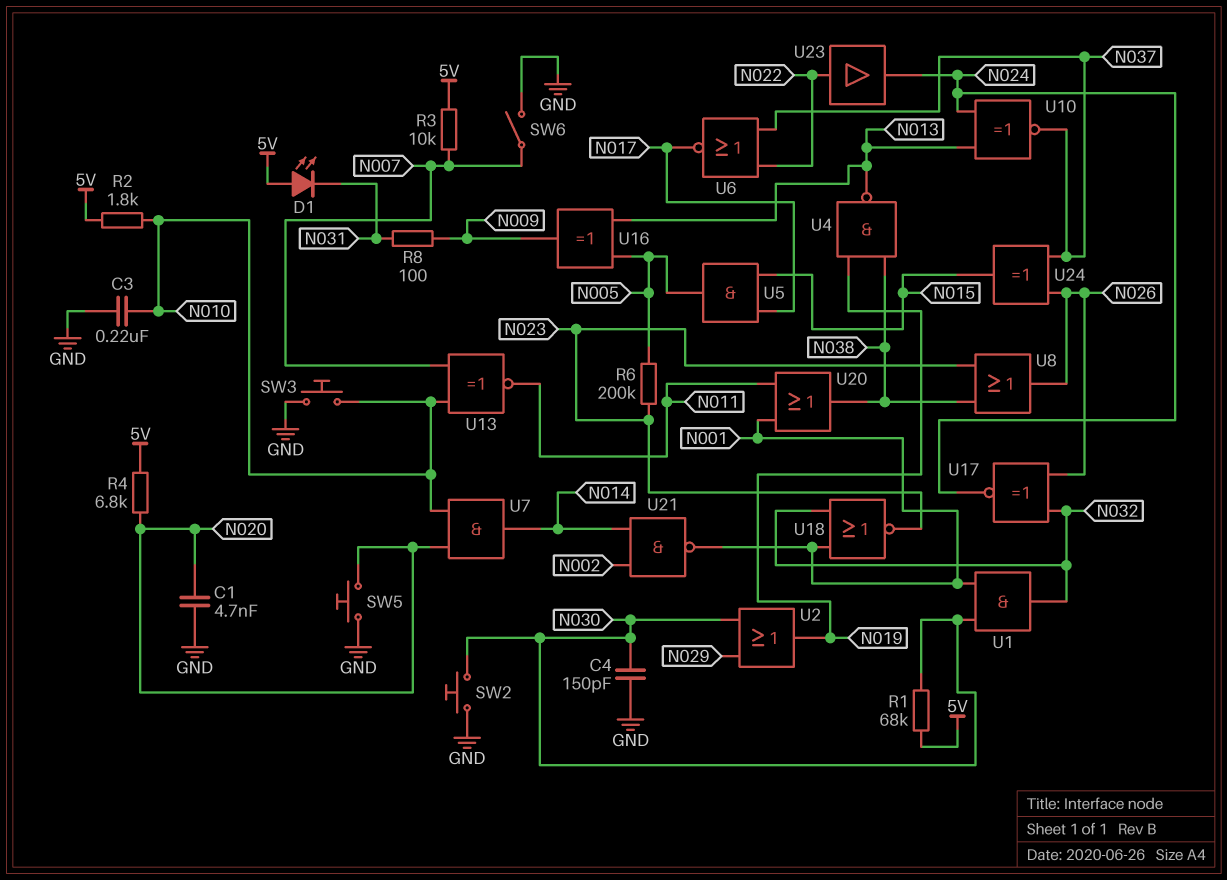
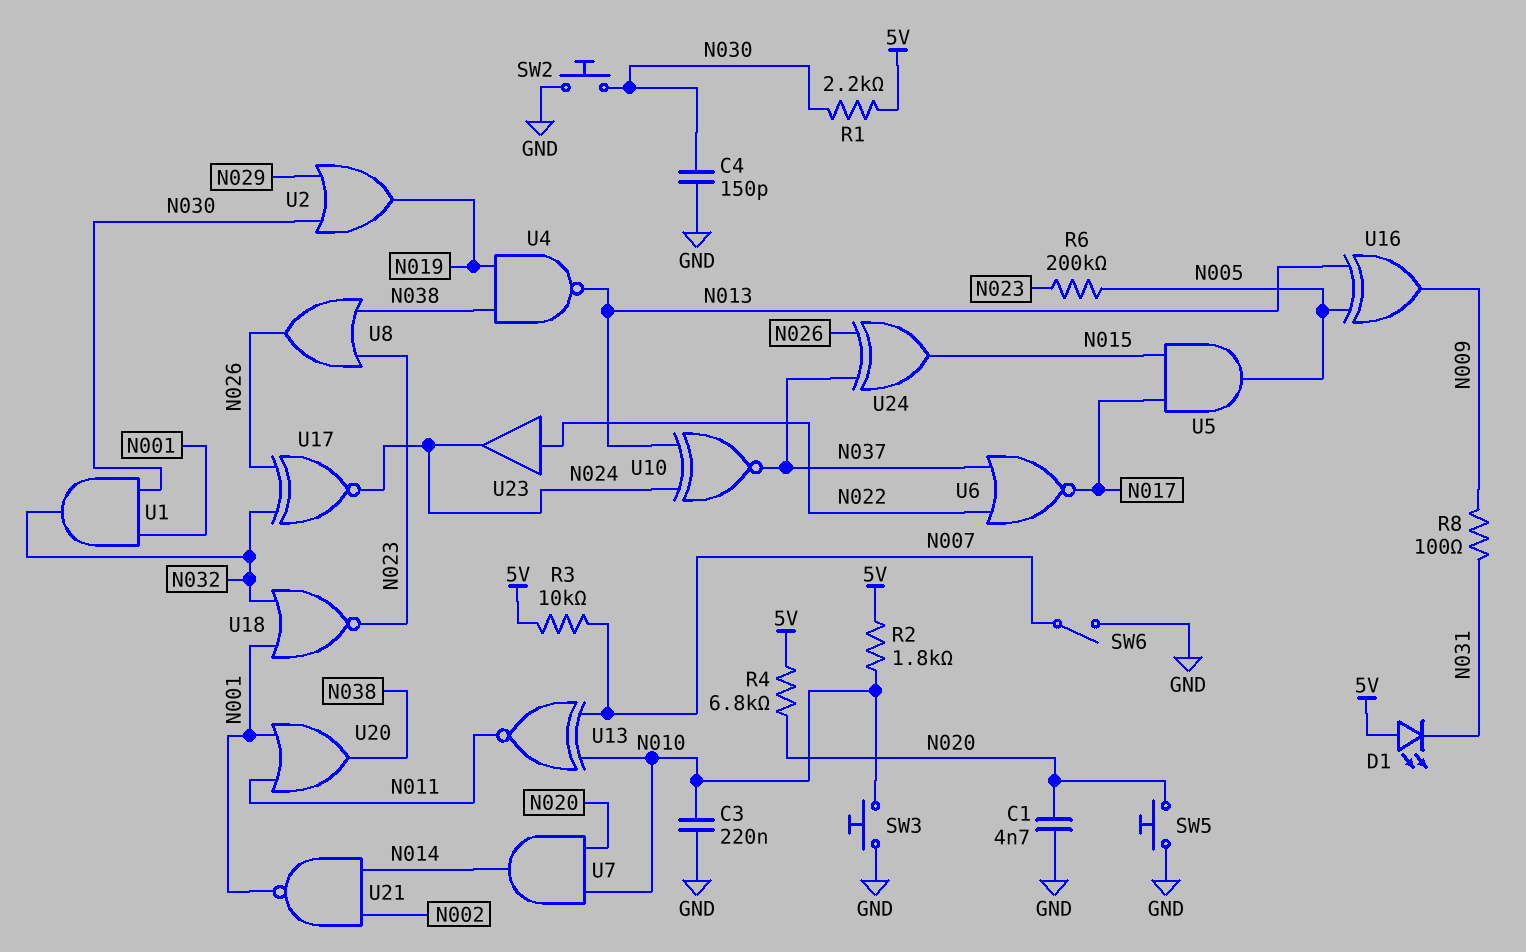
R1: 68k (5V, N030) -> 2.2k (5V, N030)

